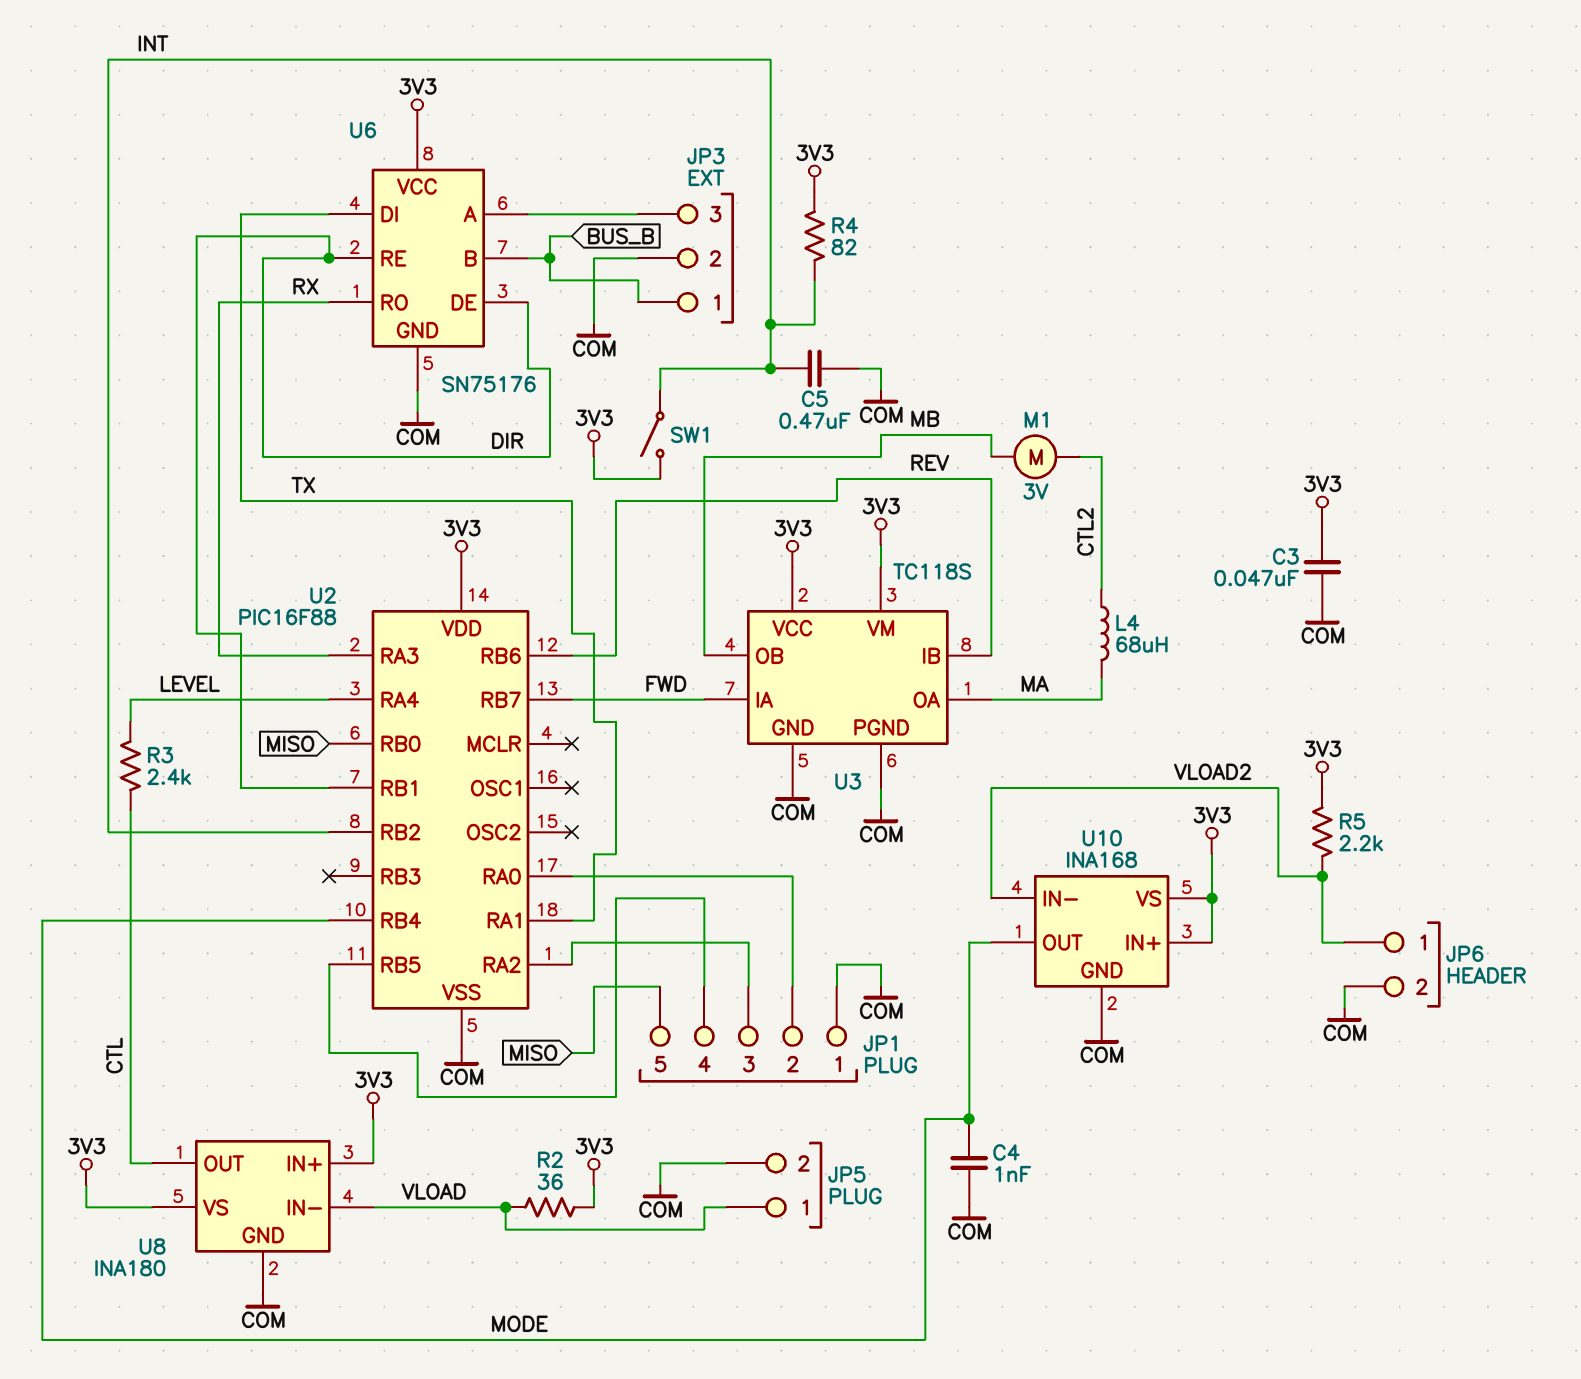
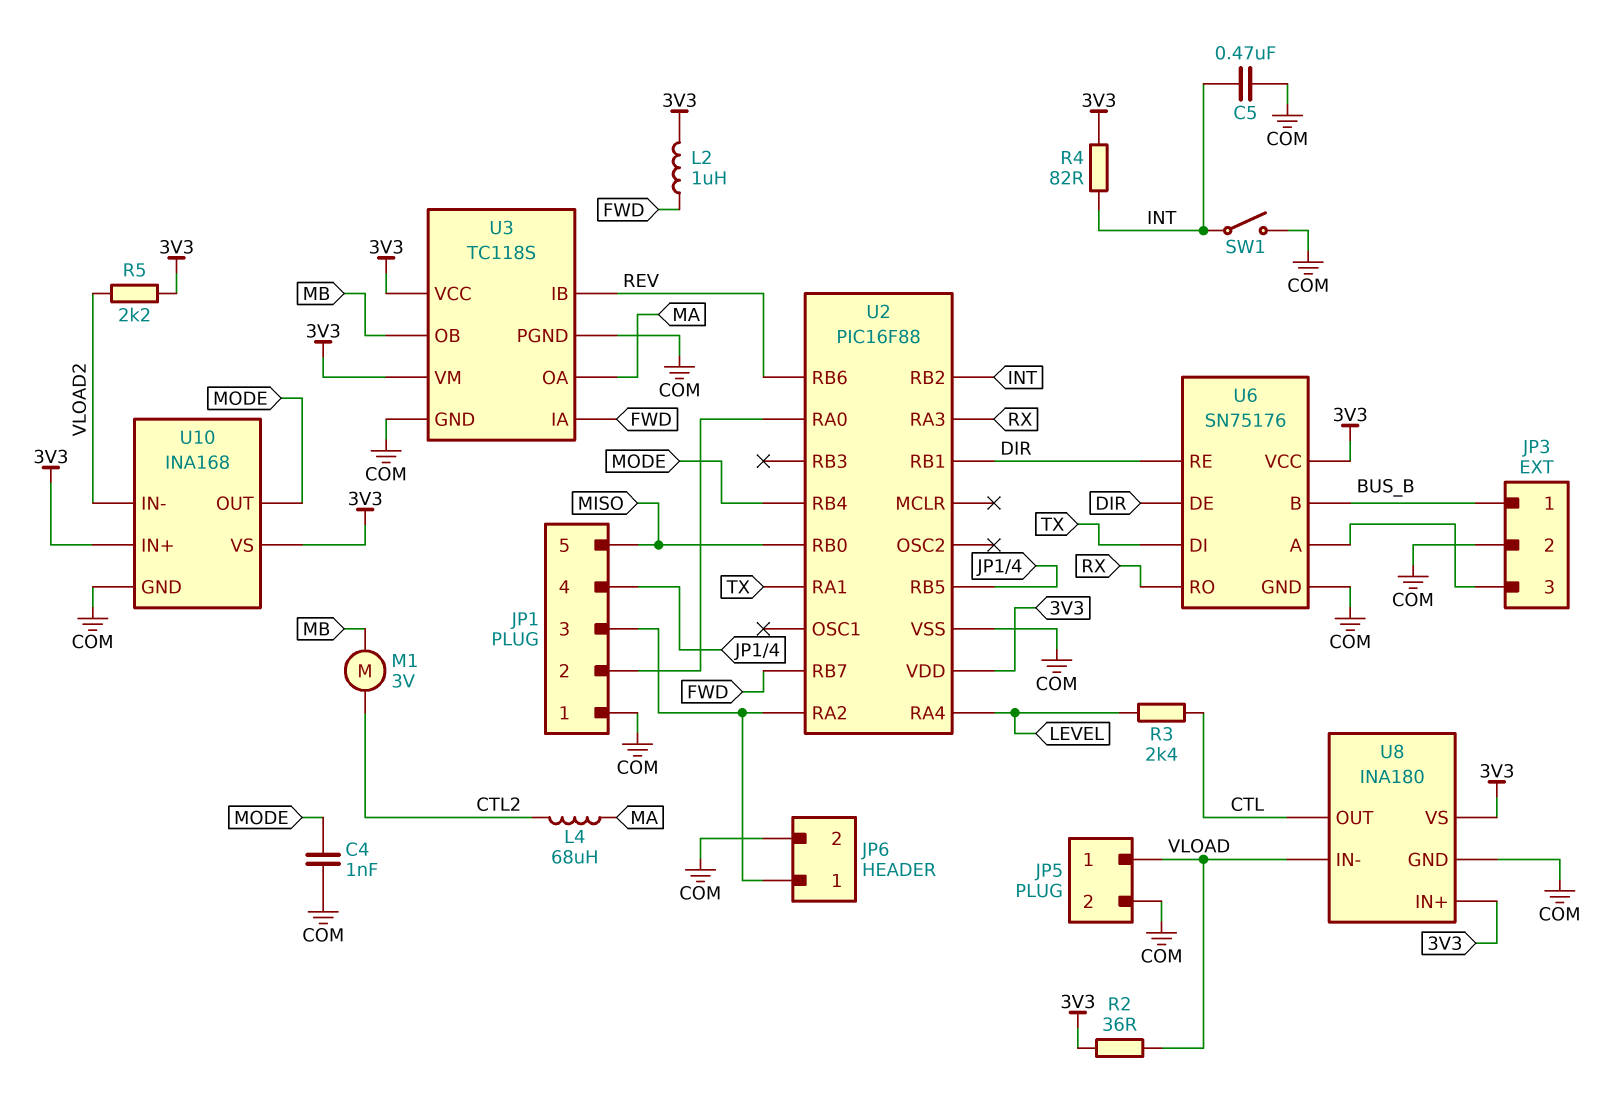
C3: 47nF (3V3, COM) -> none
JP6 pin 1: VLOAD2 -> JP1/3
L2: none -> 1uH (3V3, FWD)
SW1: switch (3V3, INT) -> switch (COM, INT)

